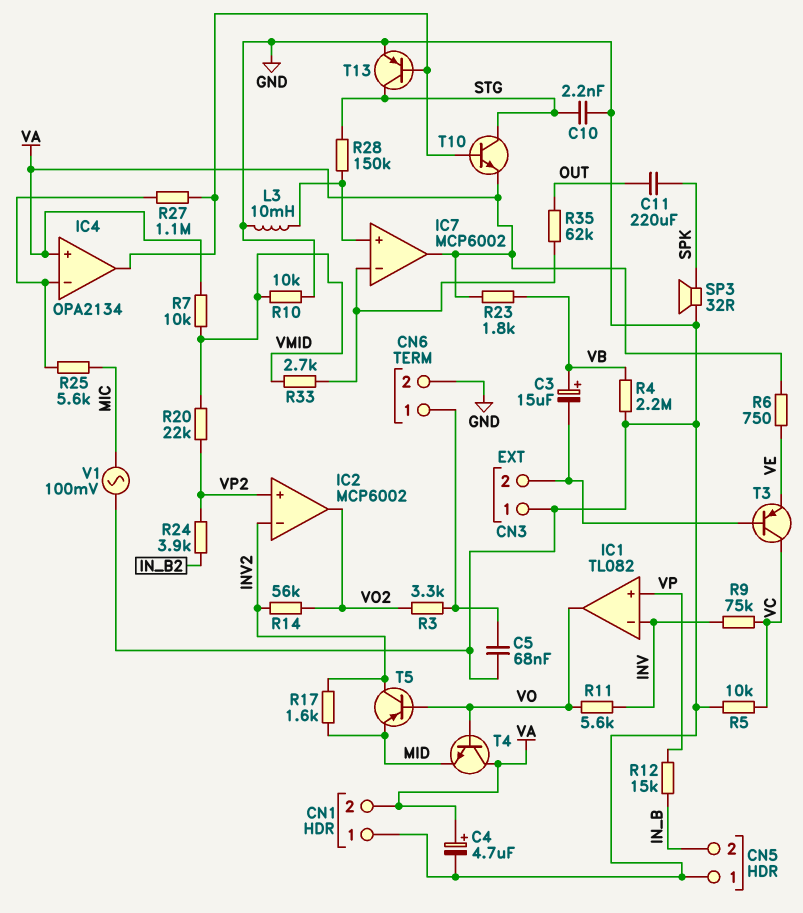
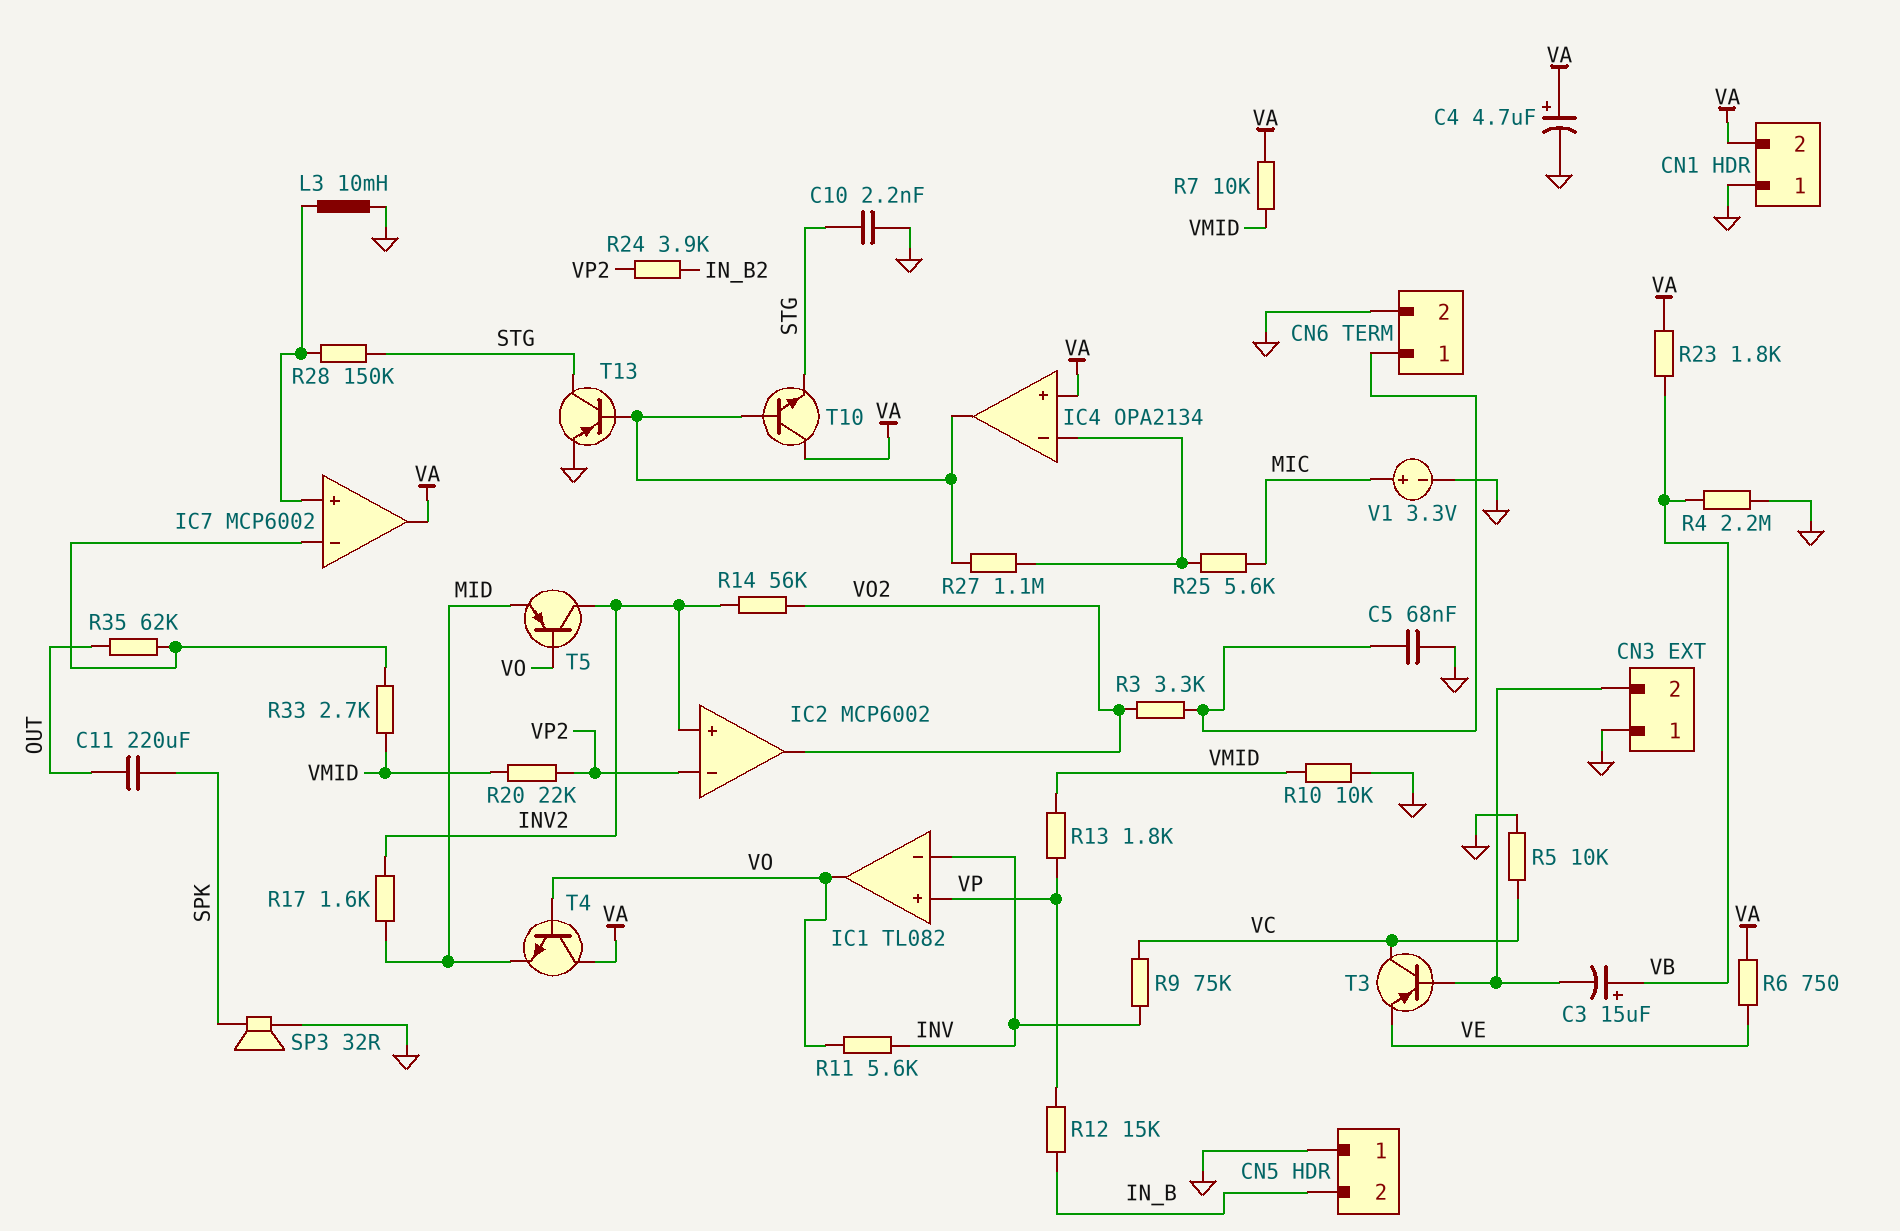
IC2 pin in+: VP2 -> INV2
IC2 pin in-: INV2 -> VP2
R13: none -> 1.8k (VMID, VP)
T10: NPN (B IC4/out, C STG, E VA) -> NPN (B IC4/out, C VA, E STG)
V1: AC 100mV (GND, MIC) -> 3.3V (plus MIC, minus GND)

